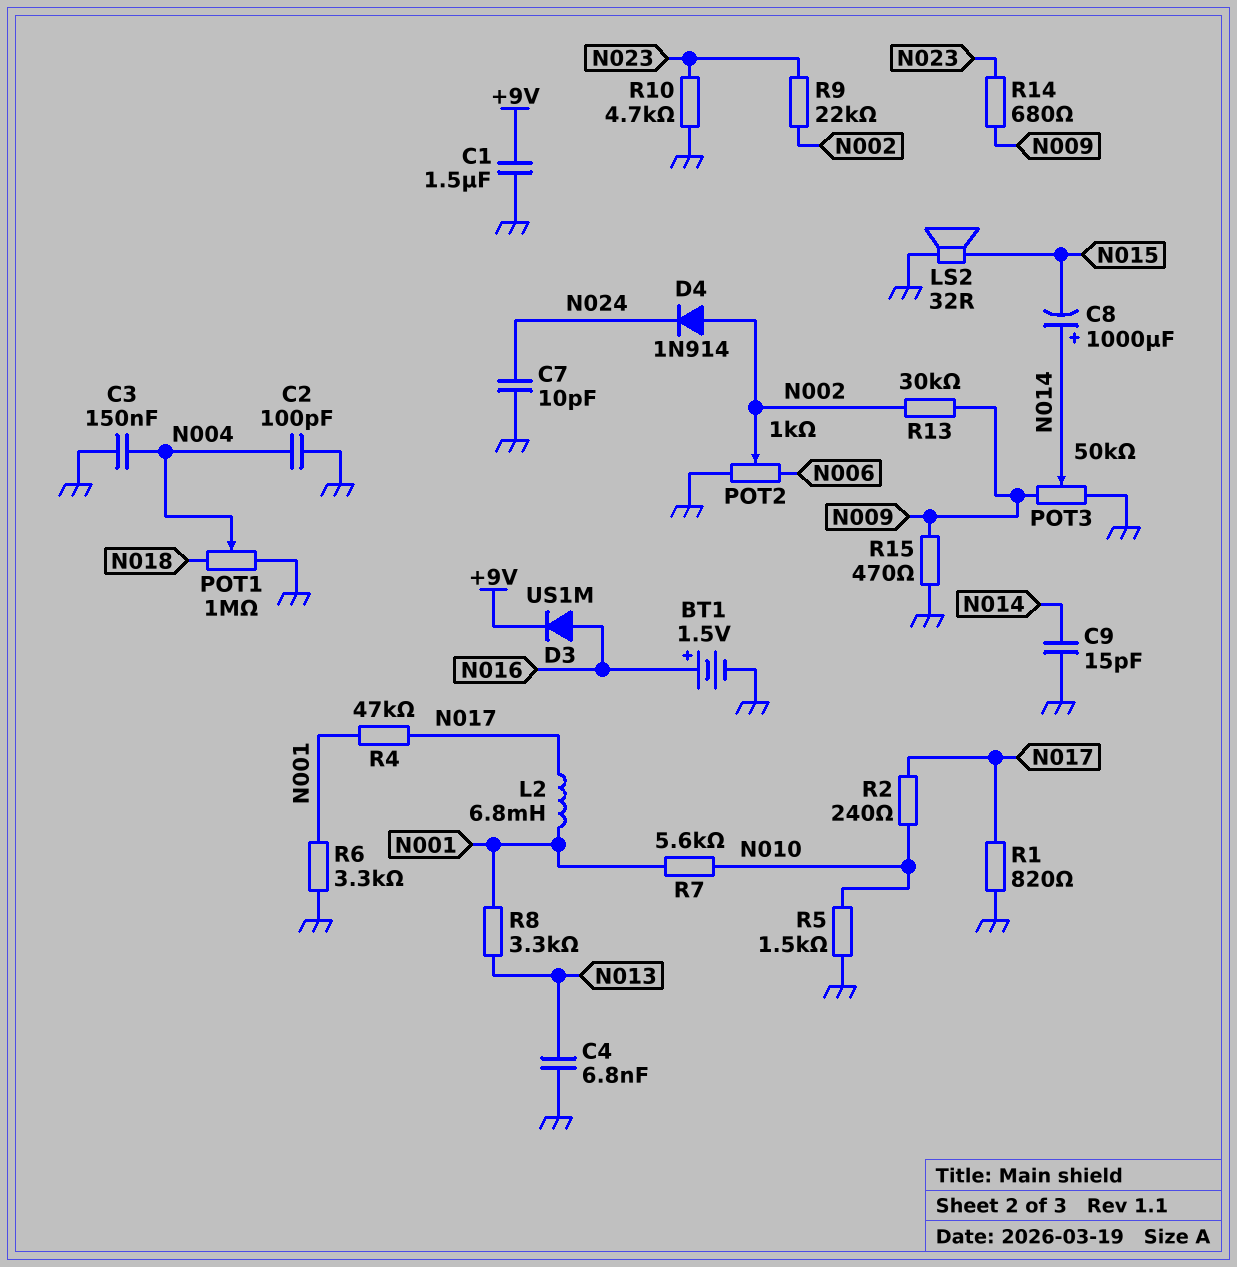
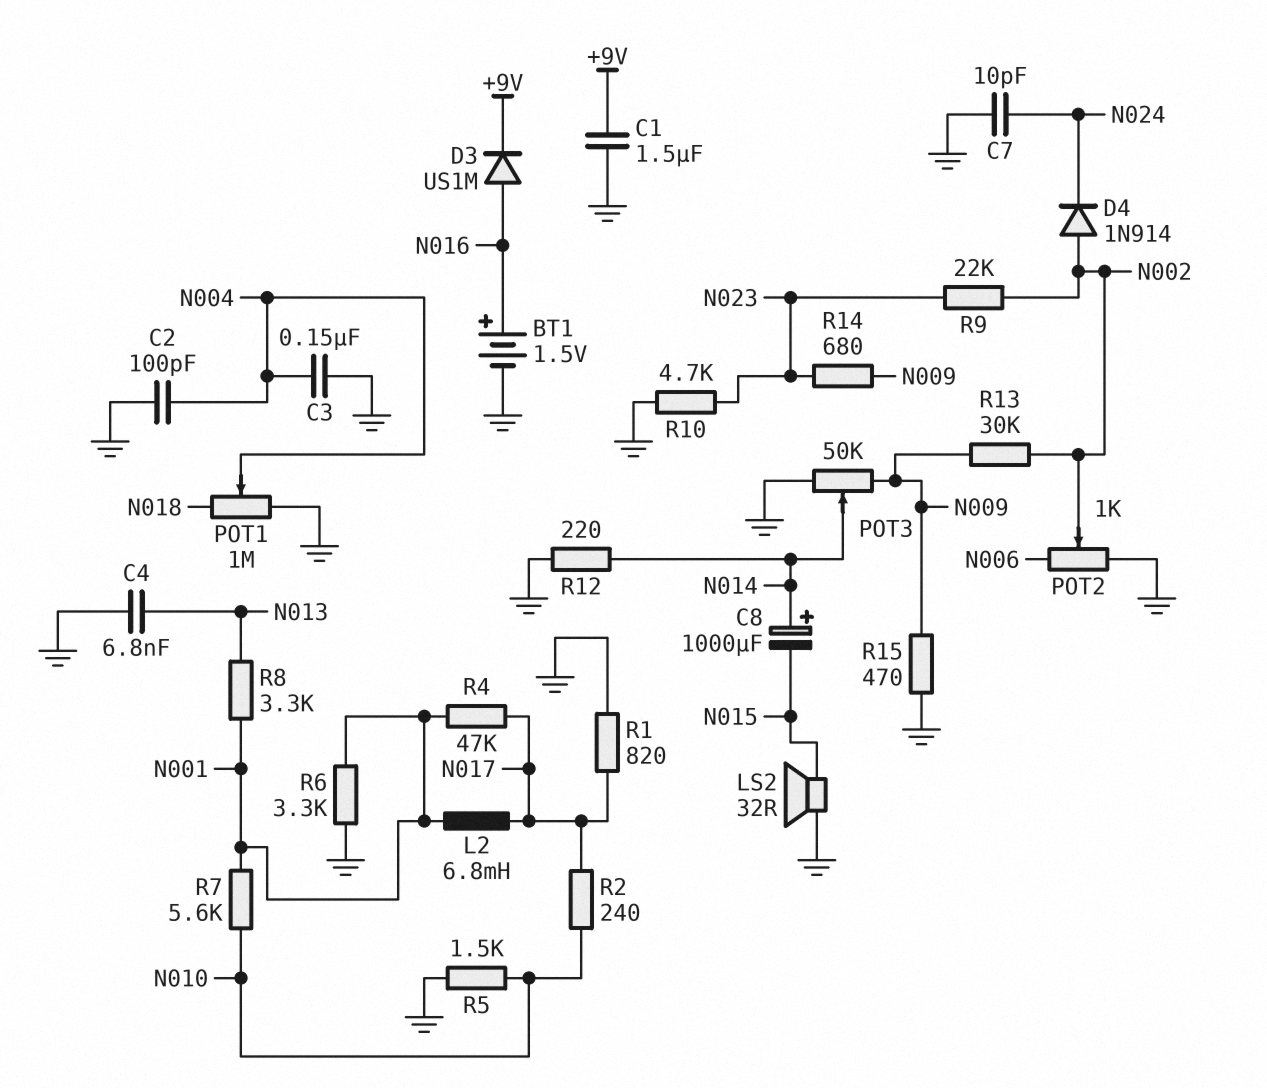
C9: 15pF (GND, N014) -> none
R12: none -> 220 (GND, N014)

